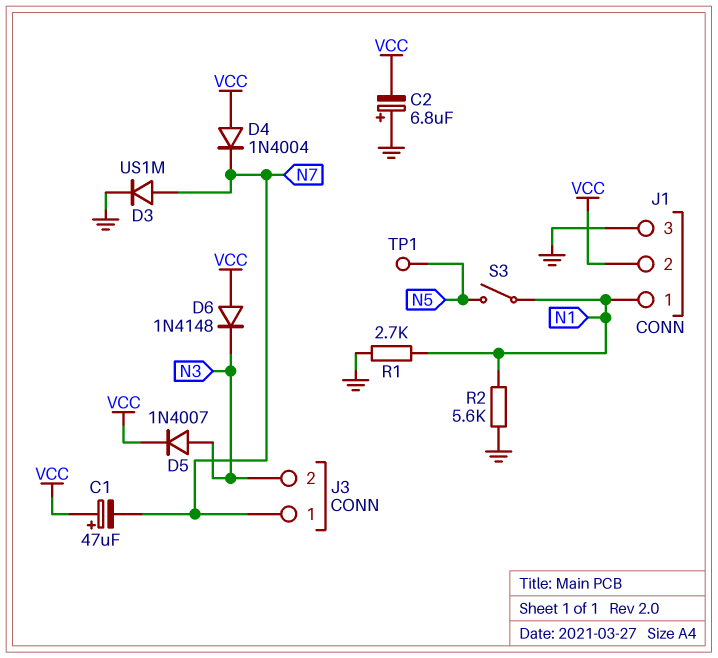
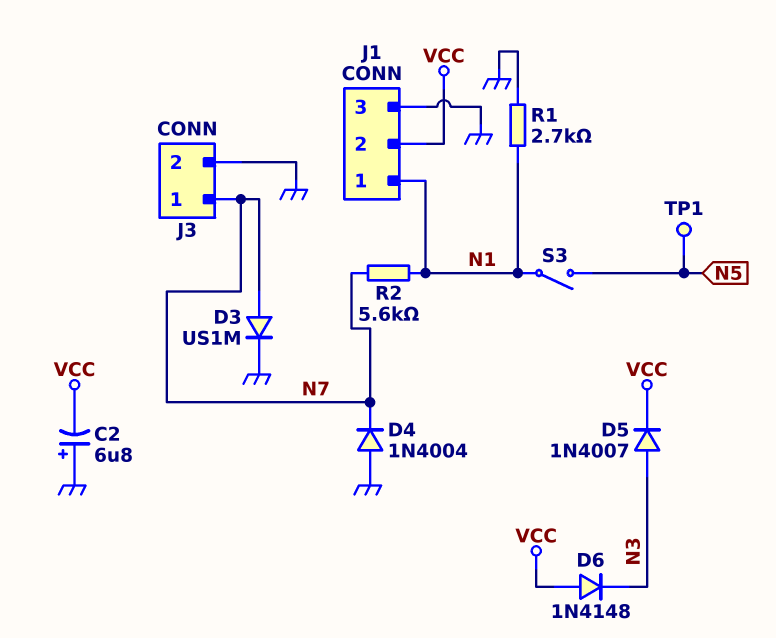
C1: 47uF (plus VCC, minus N7) -> none
D4: diode 1N4004 (A VCC, K N7) -> diode 1N4004 (A GND, K N7)
J3 pin 2: N3 -> GND
R2: 5.6k (GND, N1) -> 5.6k (N1, N7)

